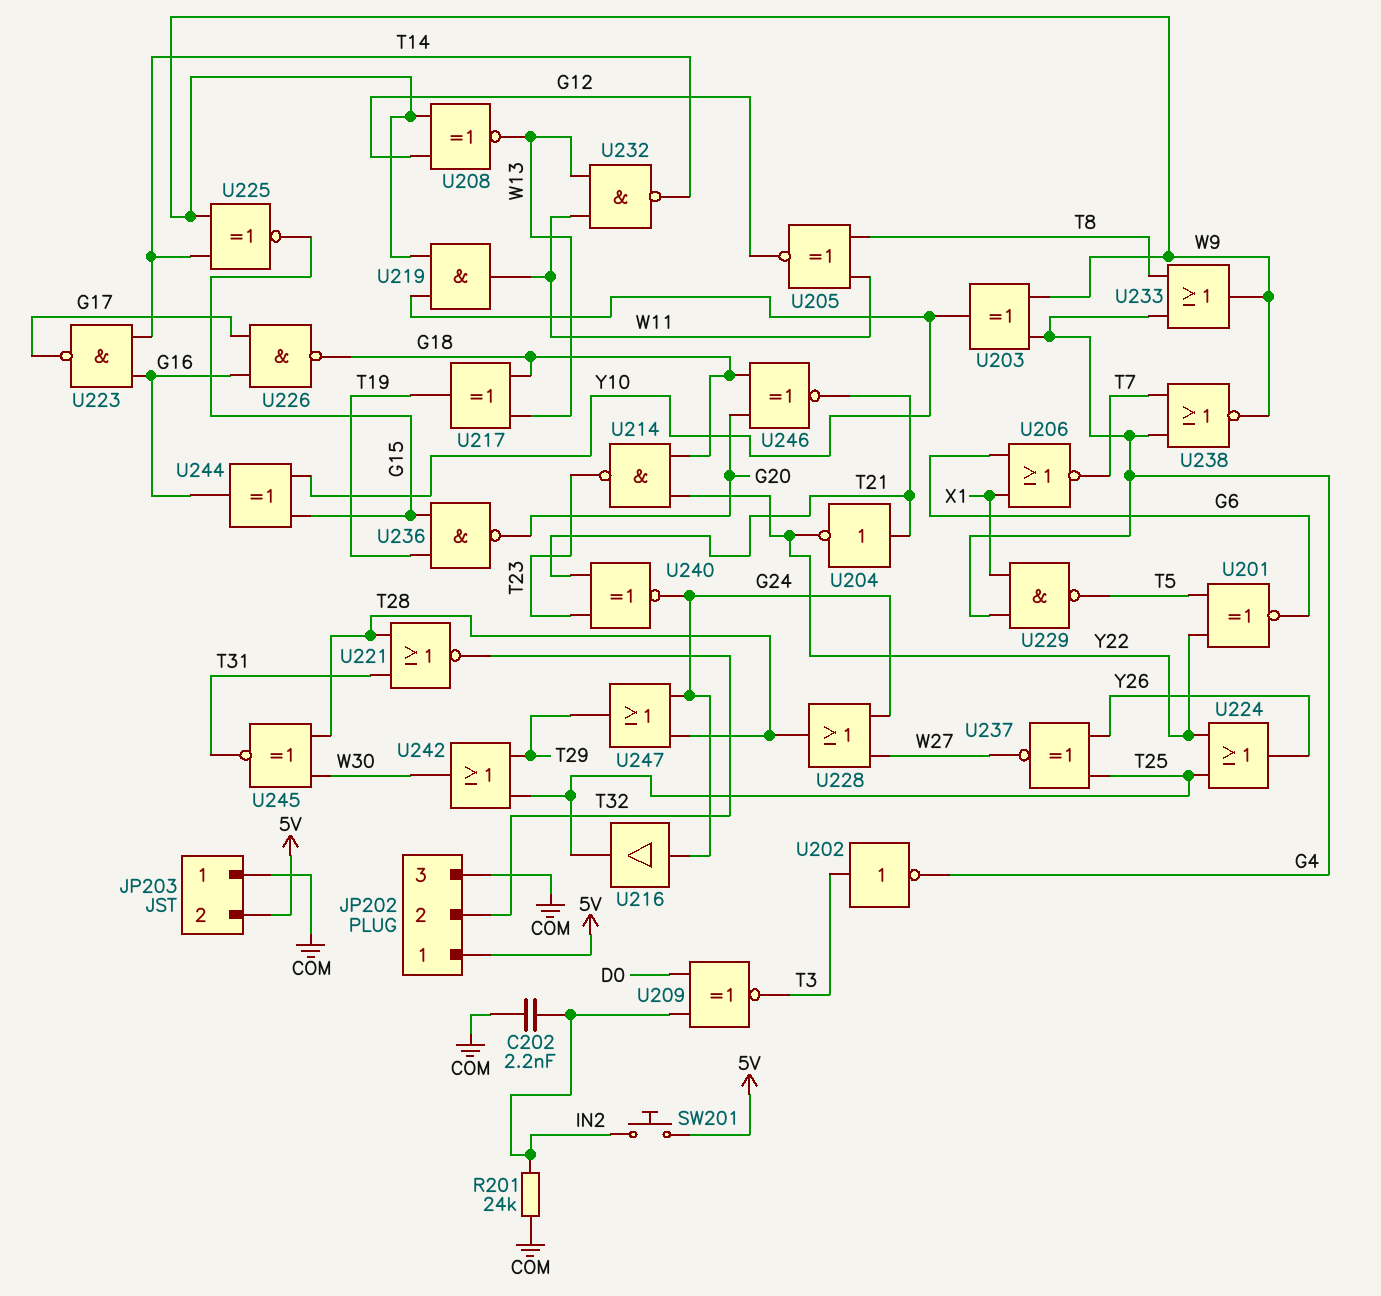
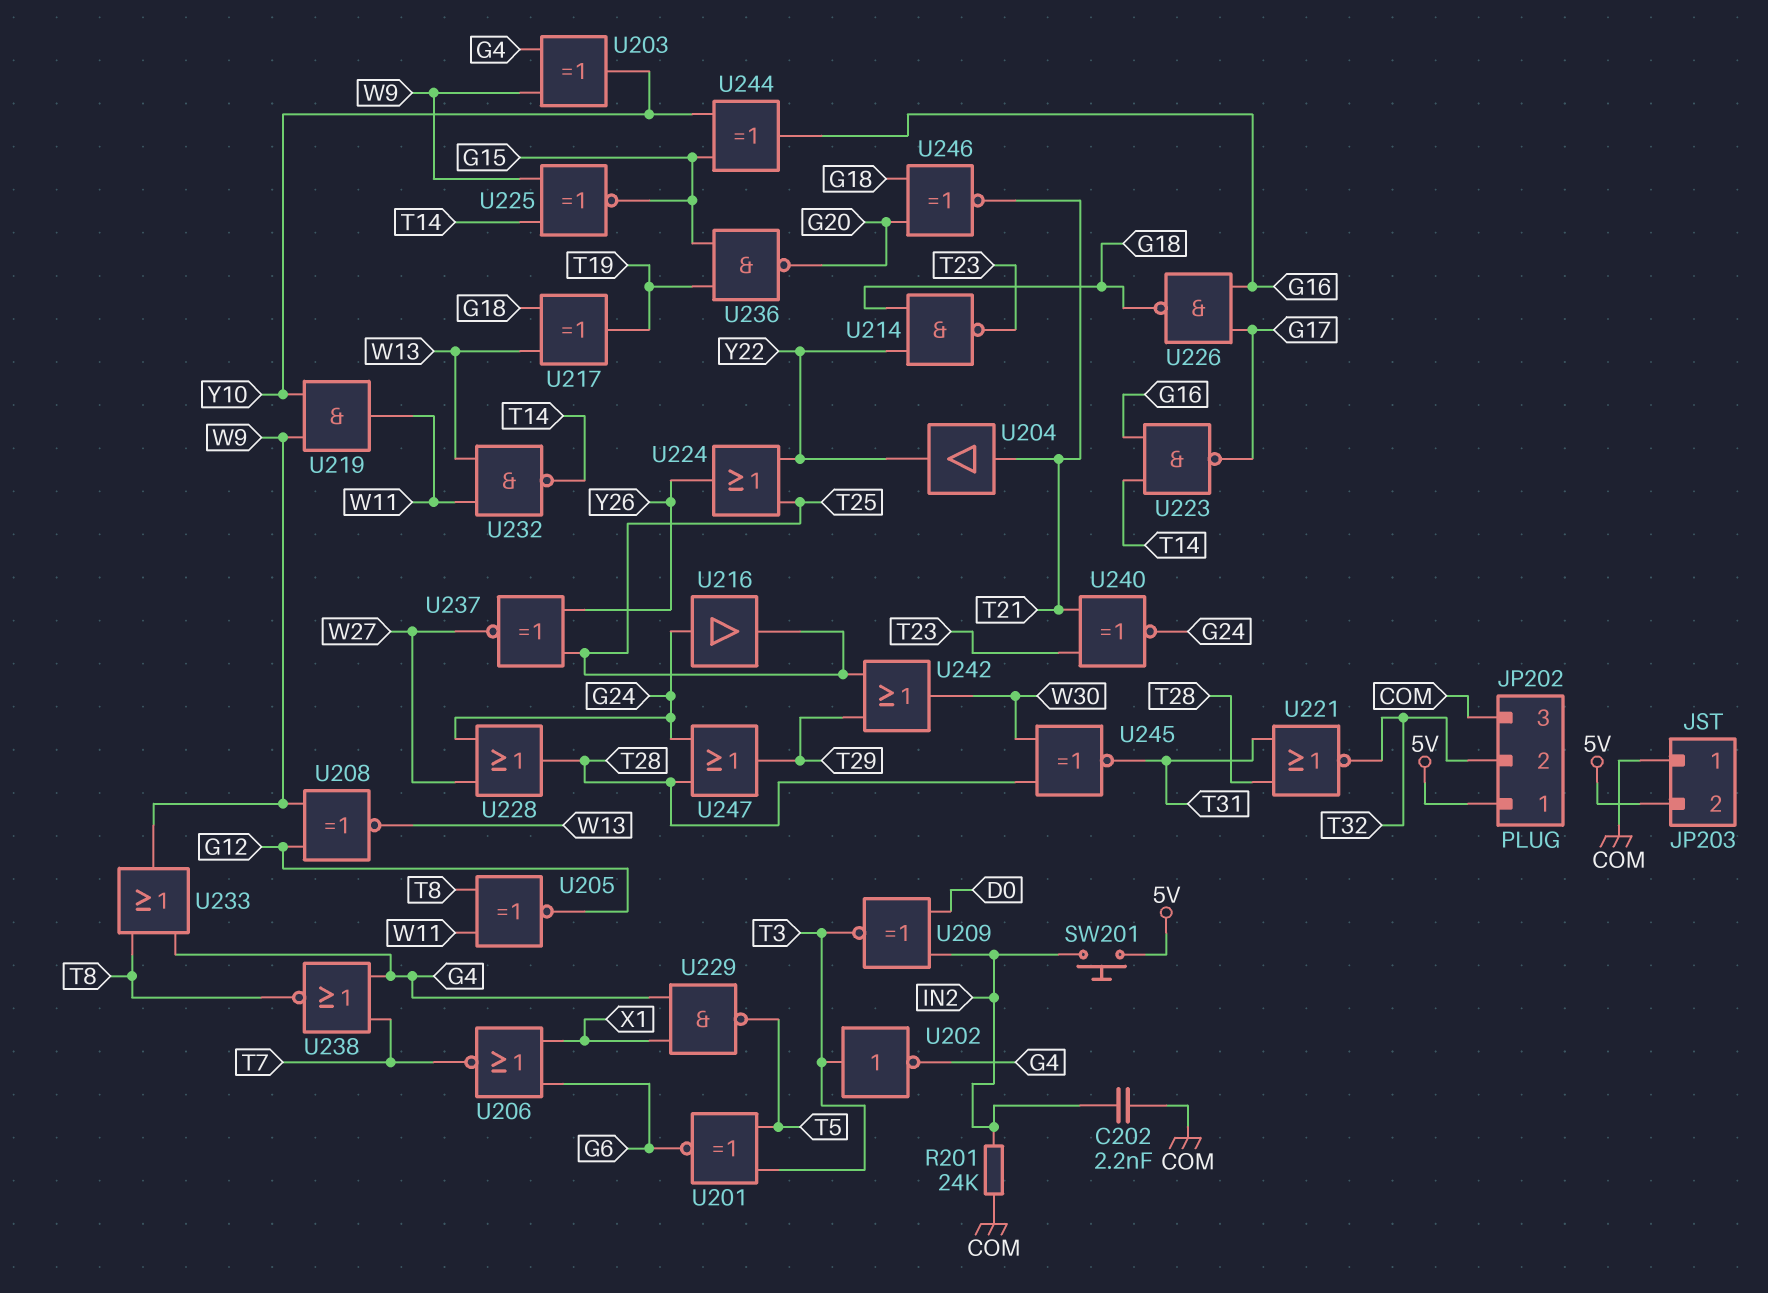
U201: XNOR (in T5, in Y22, out G6) -> XNOR (in T3, in T5, out G6)
U204: NOT (in T21, out Y22) -> buffer (in T21, out Y22)
U238: NOR (in G4, in T7, out W9) -> NOR (in G4, in T7, out T8)

